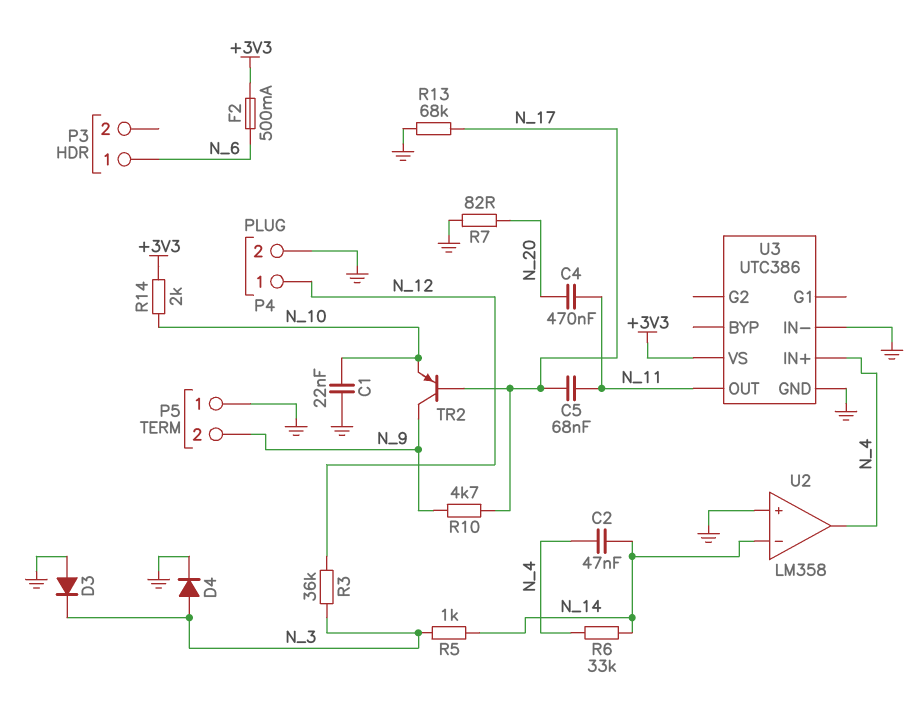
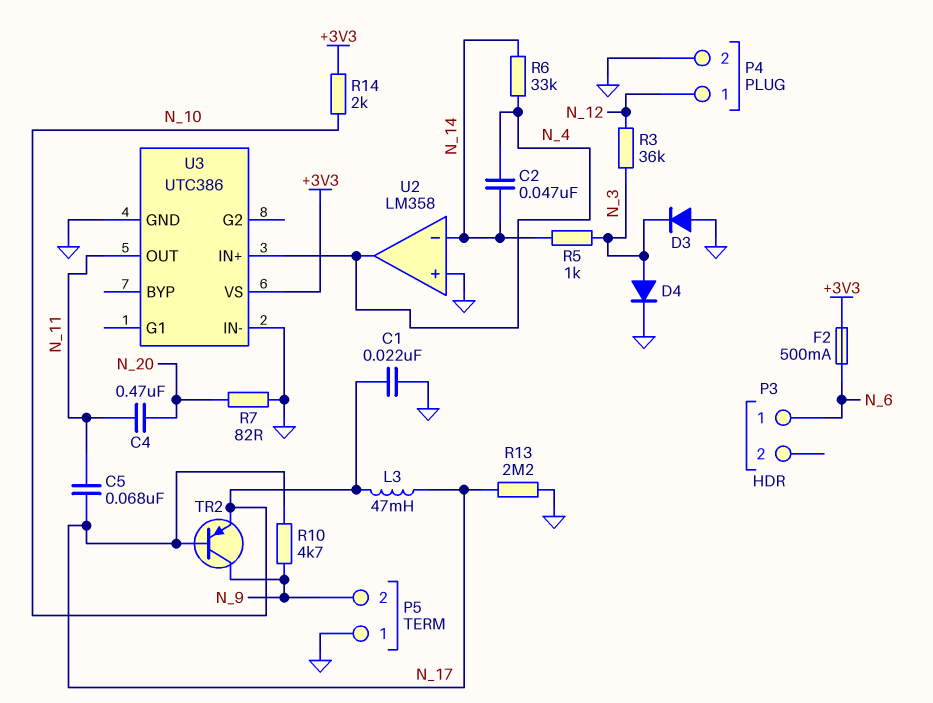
L3: none -> 47mH (N_10, N_17)
R13: 68k (GND, N_17) -> 2.2M (GND, N_17)

